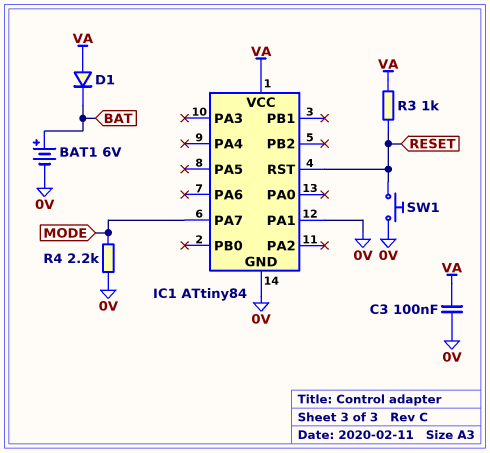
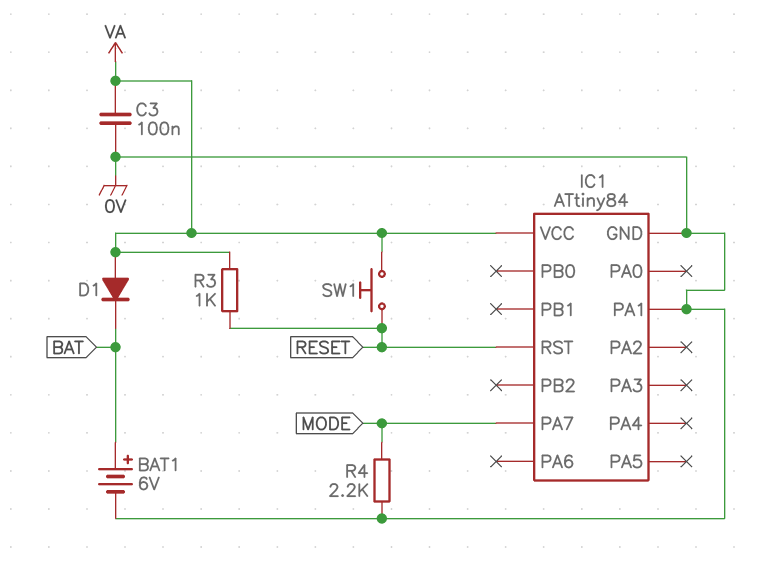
SW1: button (0V, RESET) -> button (RESET, VA)

